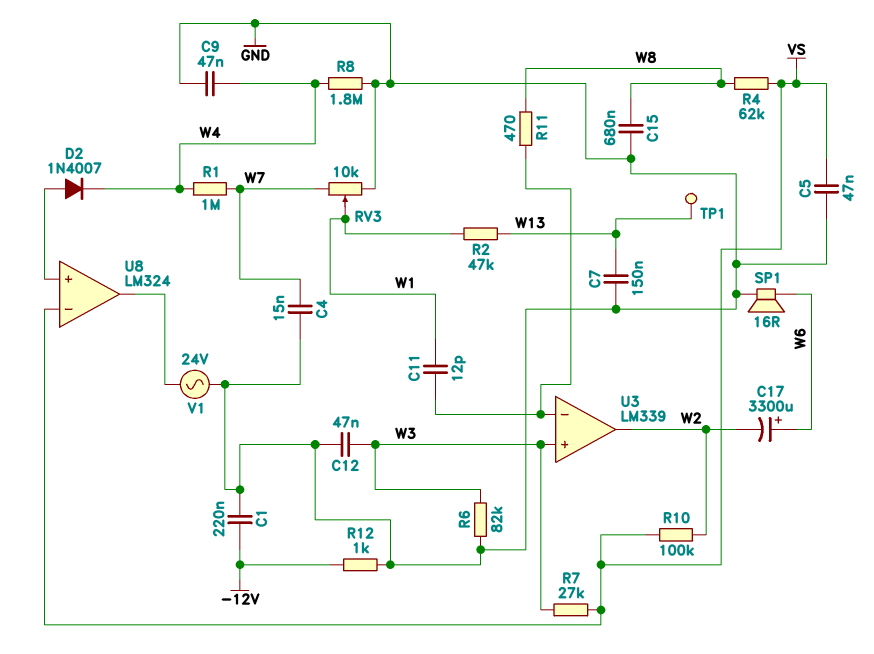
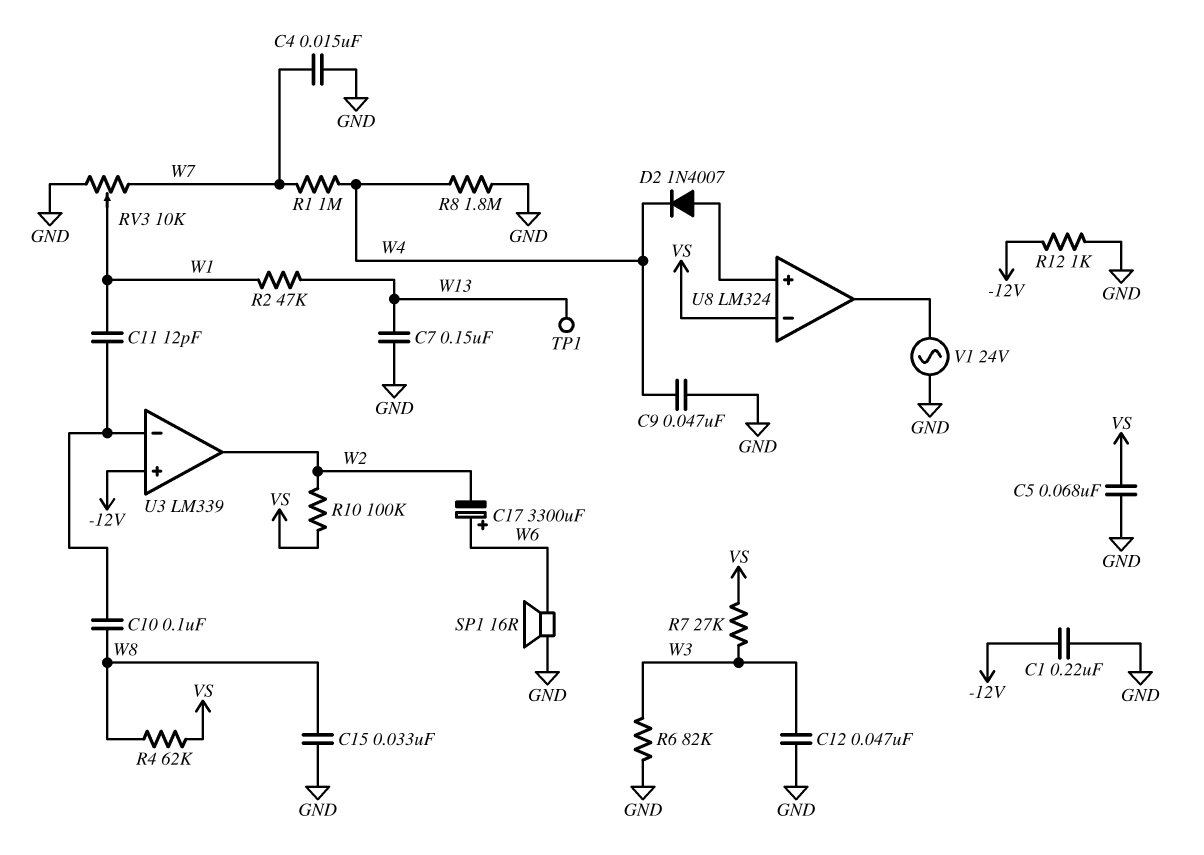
C5: 47nF (GND, VS) -> 68nF (GND, VS)
C10: none -> 100nF (U3/in-, W8)
C15: 680nF (GND, W8) -> 33nF (GND, W8)
R11: 470 (U3/in-, W8) -> none
U3 pin in+: W3 -> -12V

